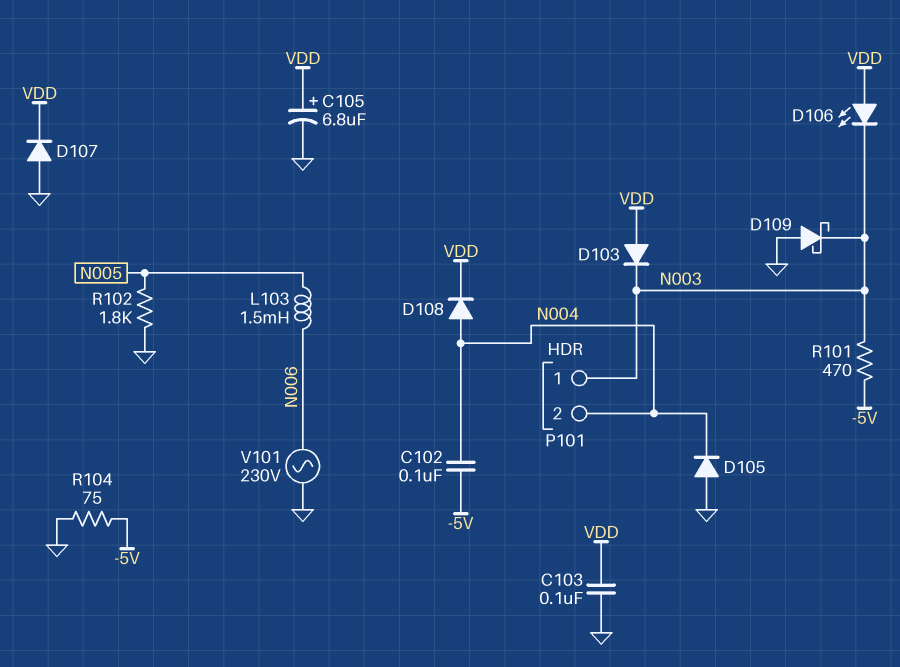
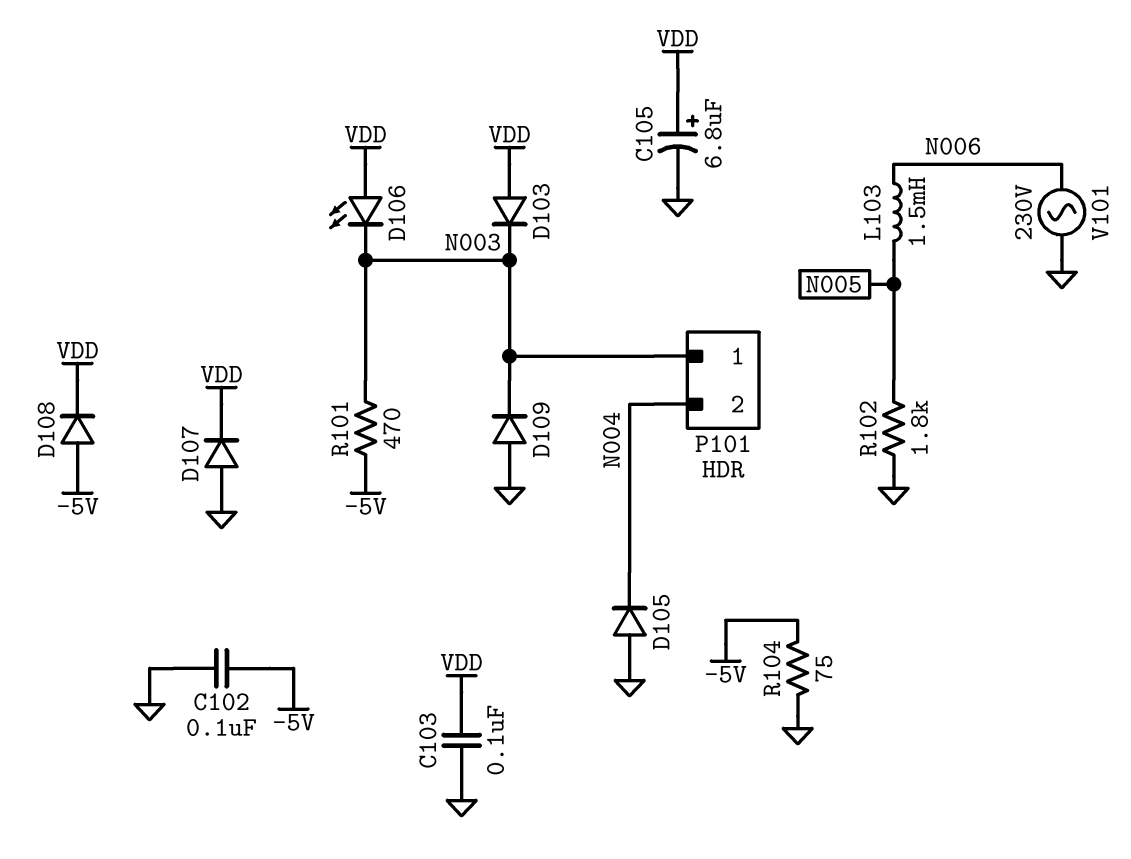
C102: 100nF (-5V, N004) -> 100nF (-5V, GND)
D108: diode (A N004, K VDD) -> diode (A -5V, K VDD)
D109: schottky (A GND, K N003) -> diode (A GND, K N003)

